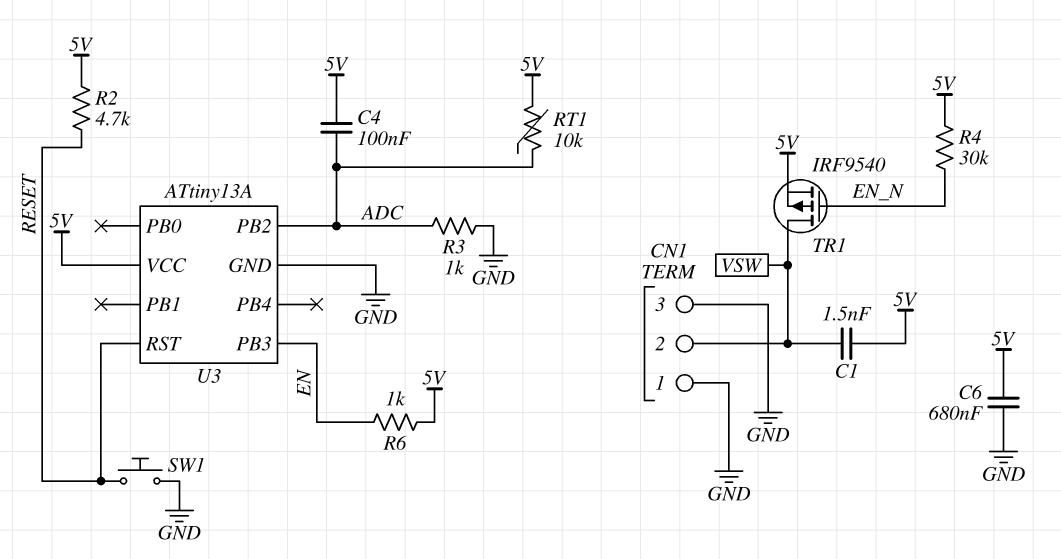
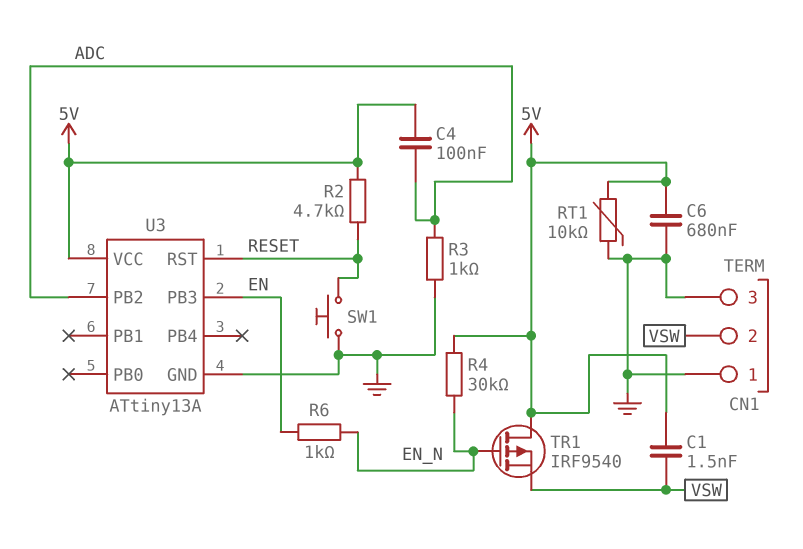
R6: 1k (5V, EN) -> 1k (EN, EN_N)
RT1: 10k (5V, ADC) -> 10k (5V, GND)
TR1: PMOS IRF9540 (G EN_N, D VSW, S 5V) -> PMOS IRF9540 (G EN_N, D 5V, S VSW)

